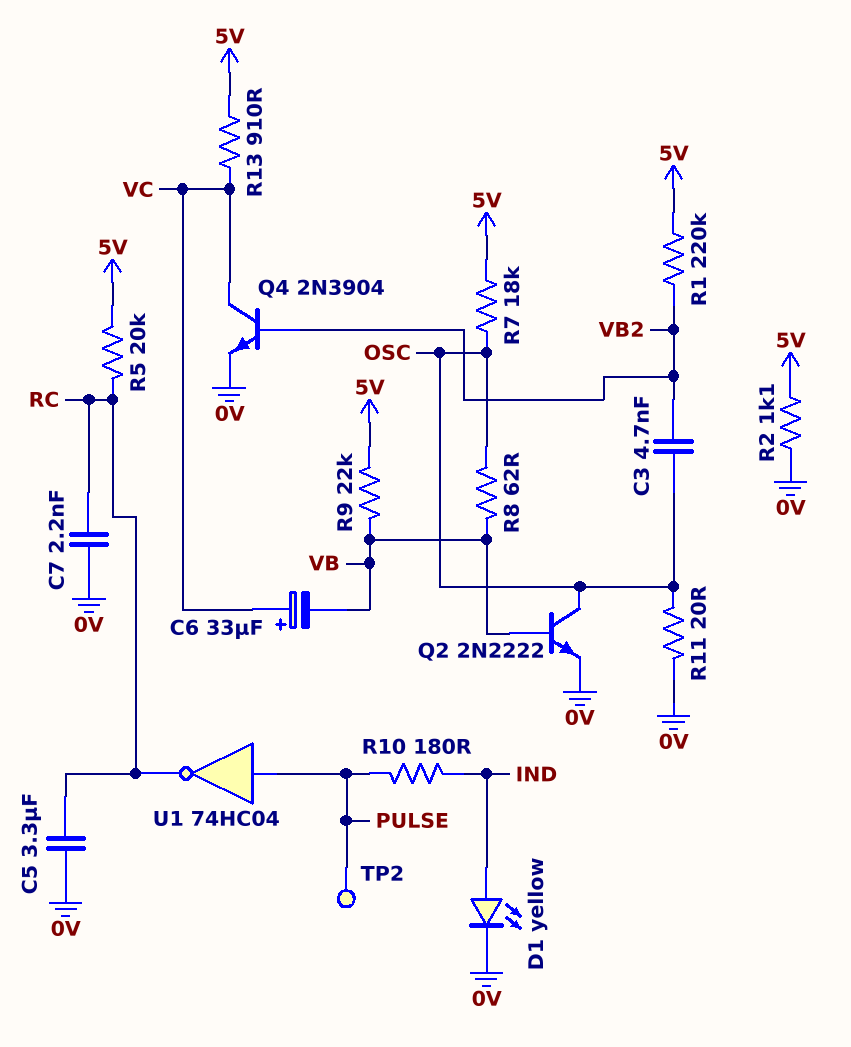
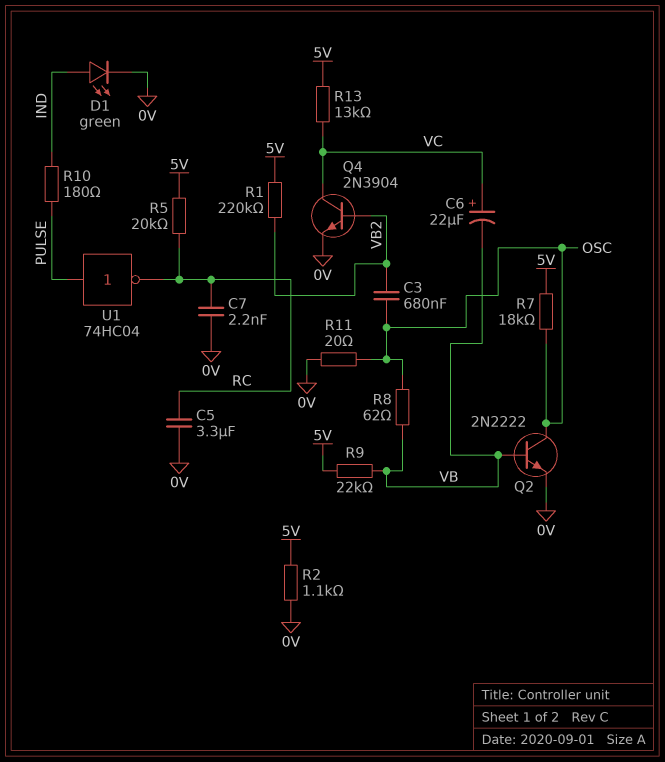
C3: 4.7nF (OSC, VB2) -> 680nF (OSC, VB2)
C6: 33uF (plus VC, minus VB) -> 22uF (plus VC, minus VB)
D1: LED yellow (A IND, K 0V) -> LED green (A IND, K 0V)
R13: 910 (5V, VC) -> 13k (5V, VC)
TP2: test point (PULSE) -> none

